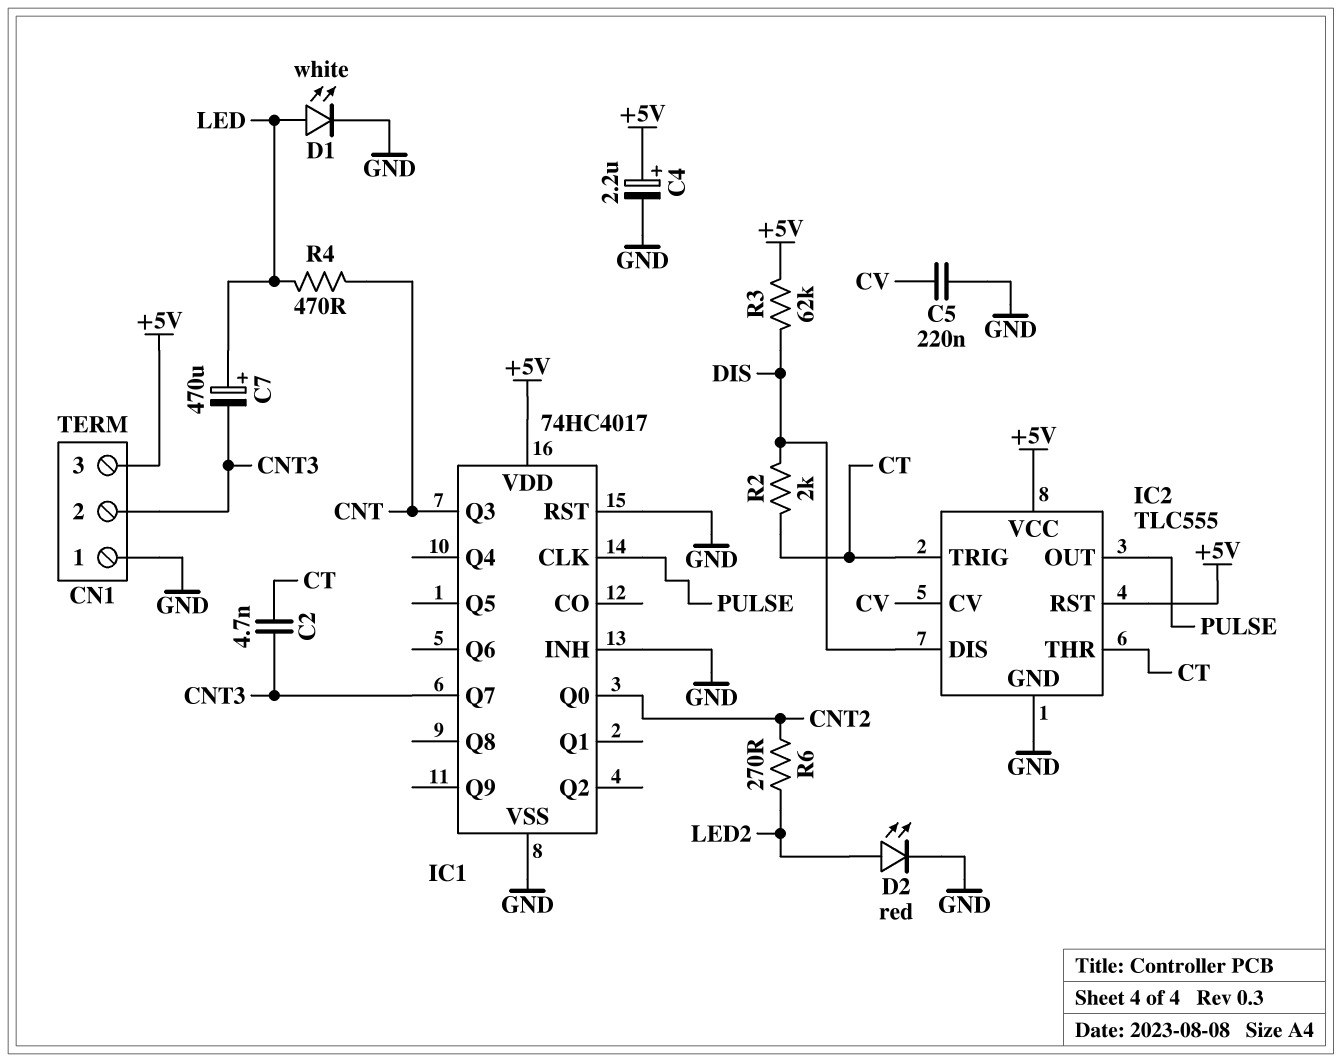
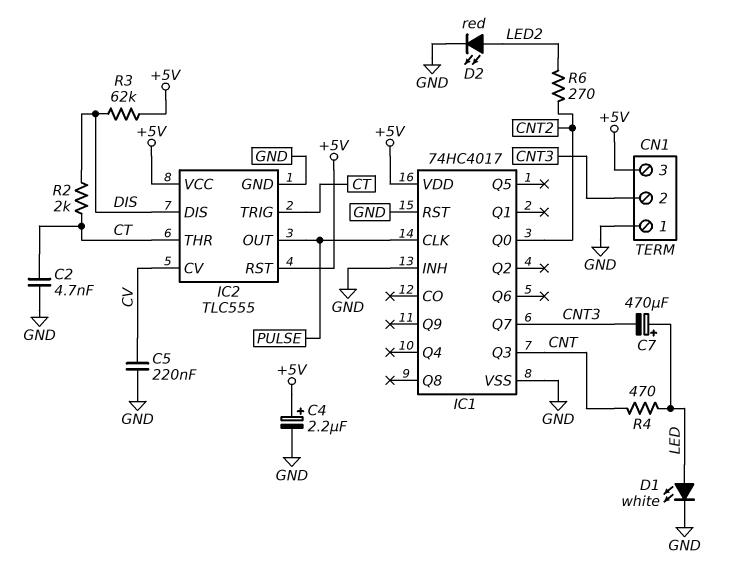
C2: 4.7nF (CNT3, CT) -> 4.7nF (CT, GND)

